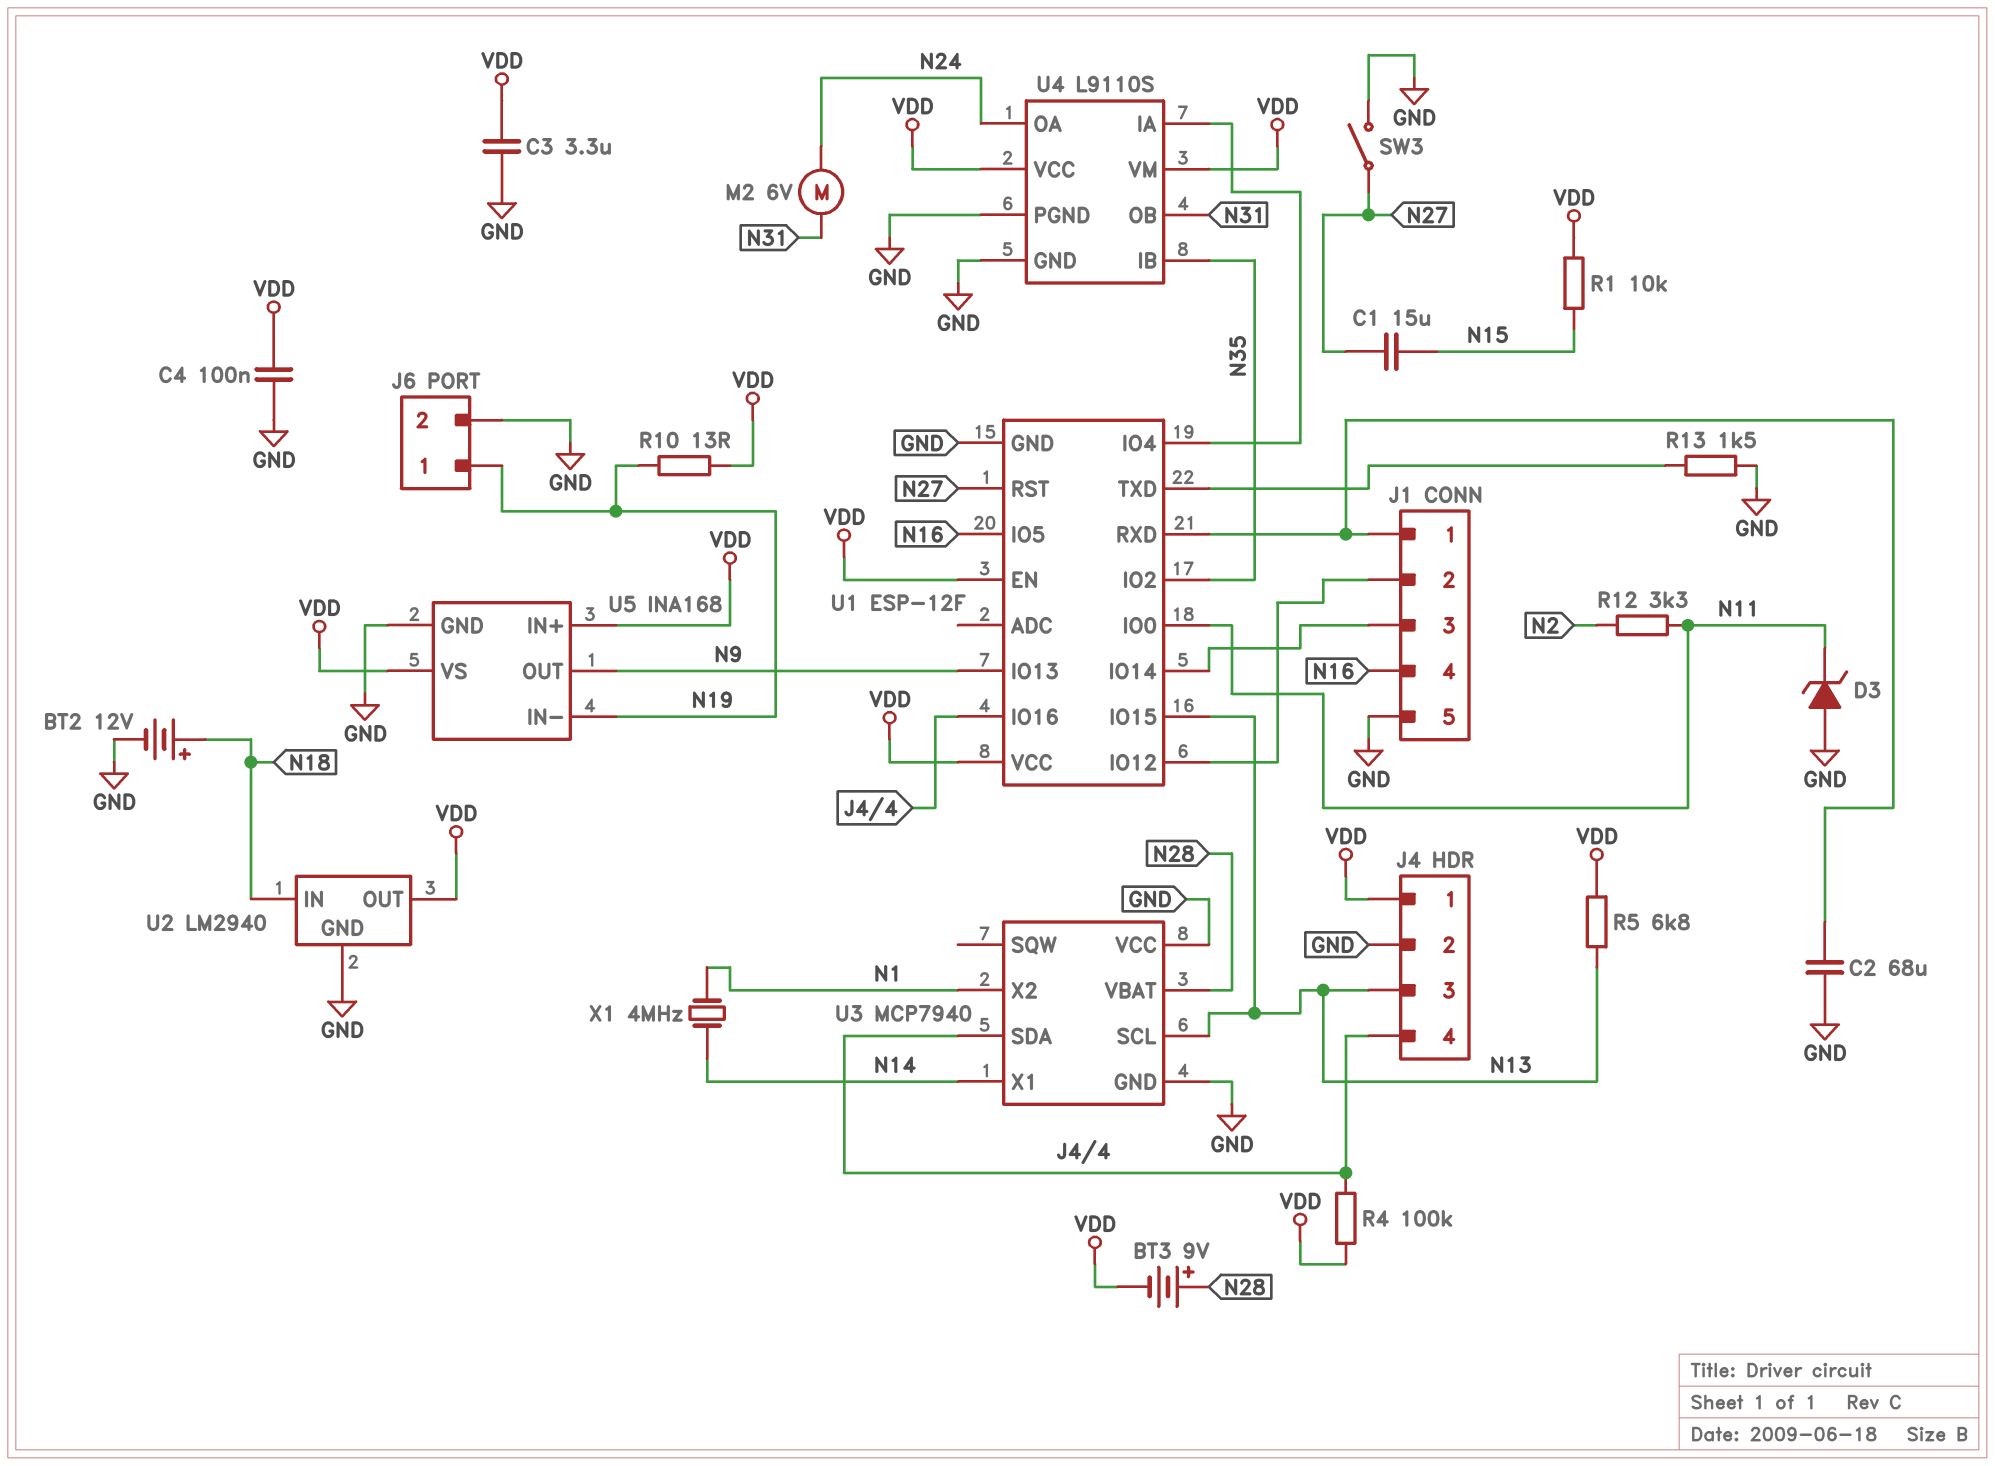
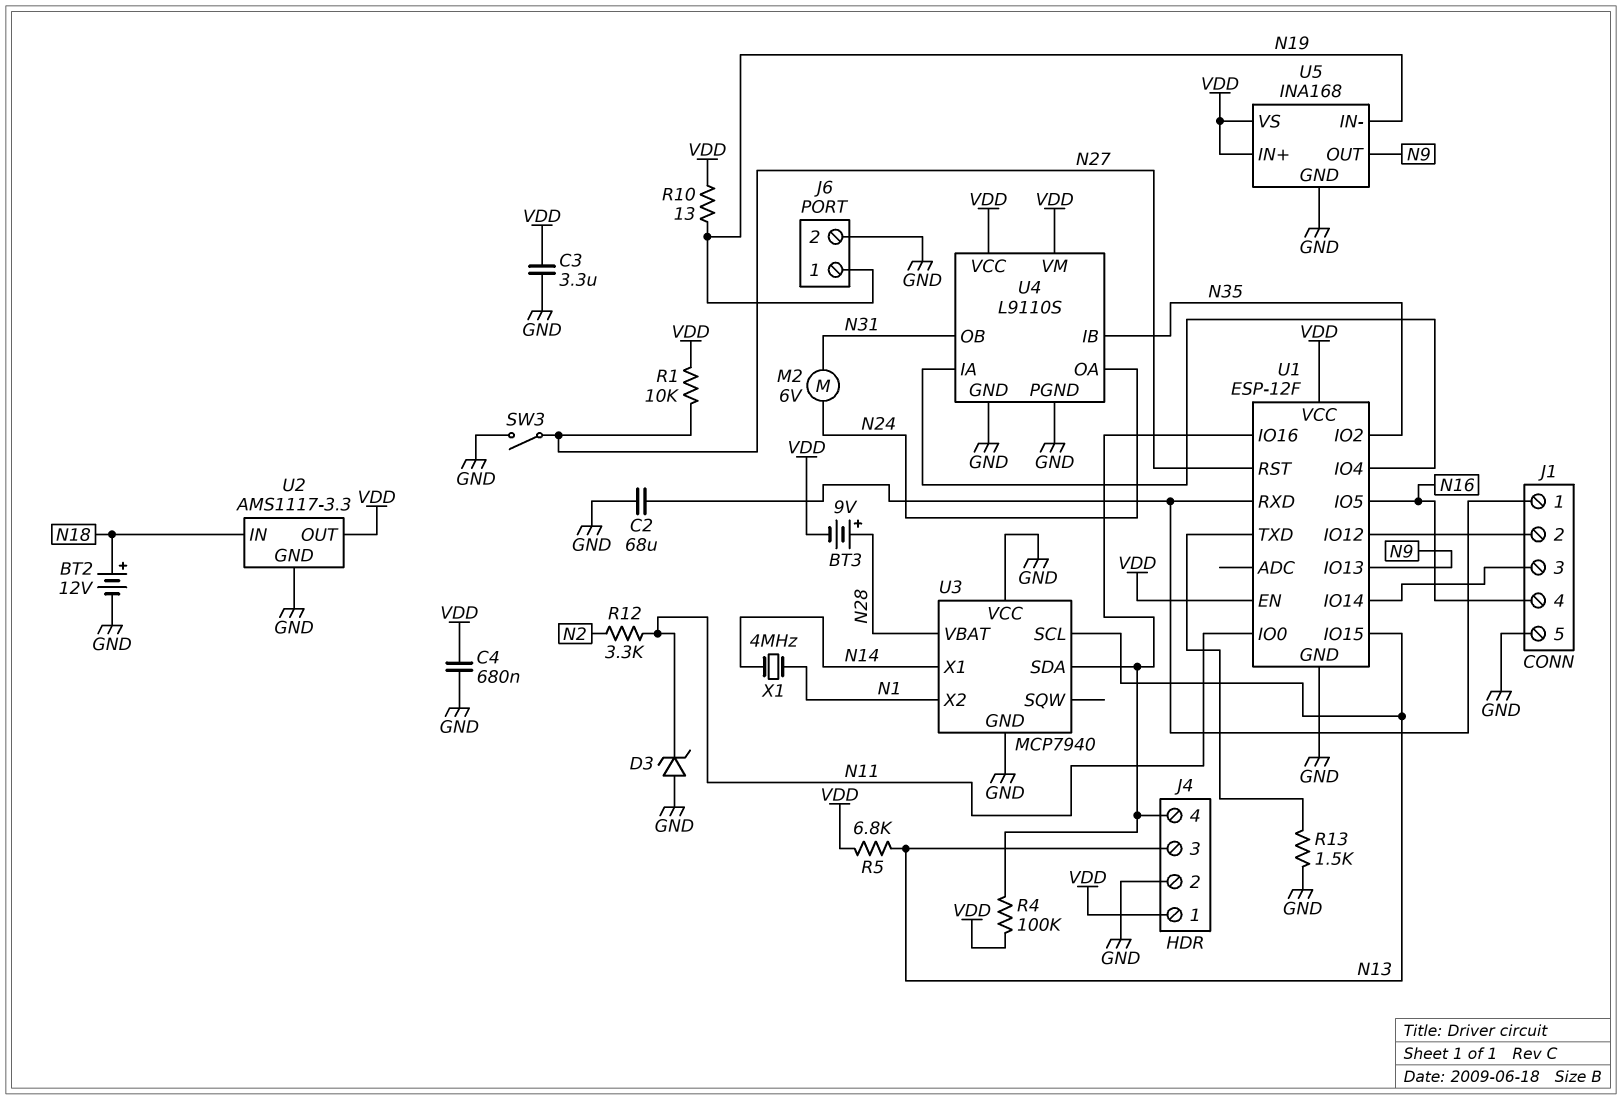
C1: 15uF (N15, N27) -> none
C4: 100nF (GND, VDD) -> 680nF (GND, VDD)
R1: 10k (N15, VDD) -> 10k (N27, VDD)
U2: LM2940 -> AMS1117-3.3

